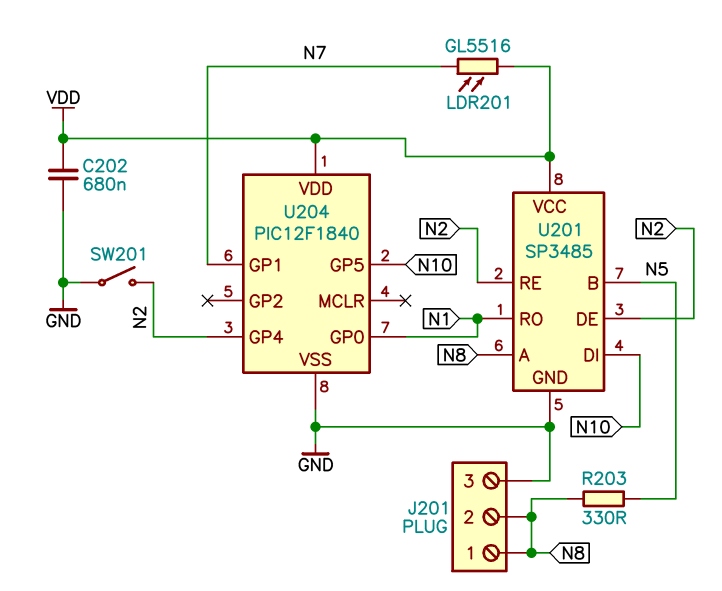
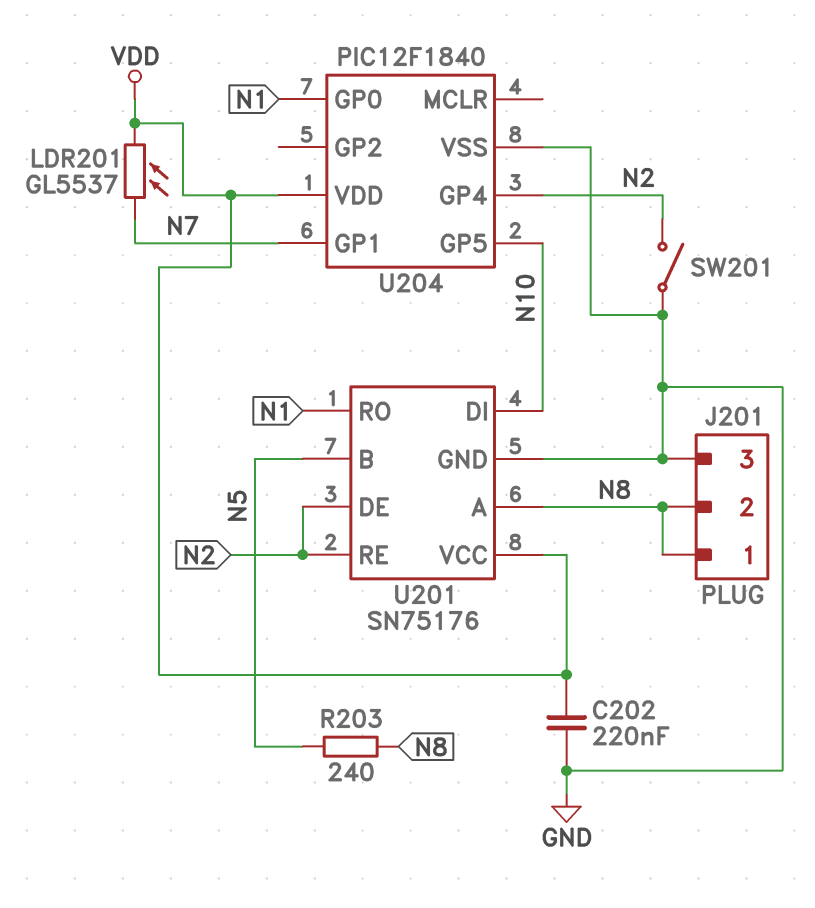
C202: 680nF (GND, VDD) -> 220nF (GND, VDD)
LDR201: GL5516 (N7, VDD) -> GL5537 (N7, VDD)
R203: 330 (N5, N8) -> 240 (N5, N8)
U201: SP3485 -> SN75176

